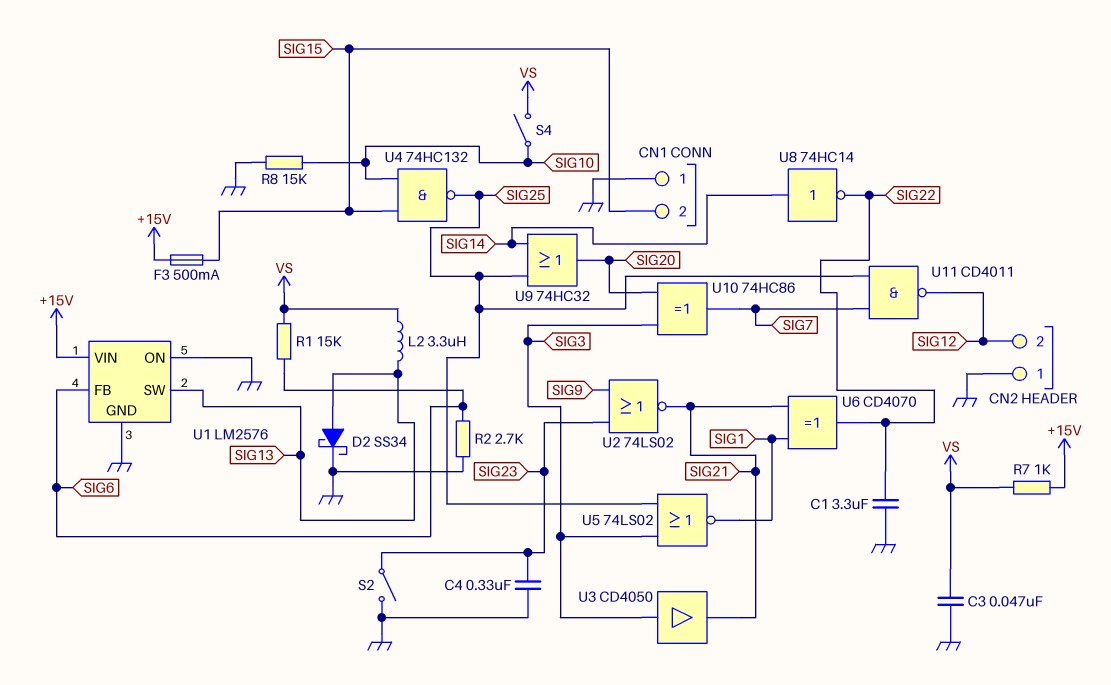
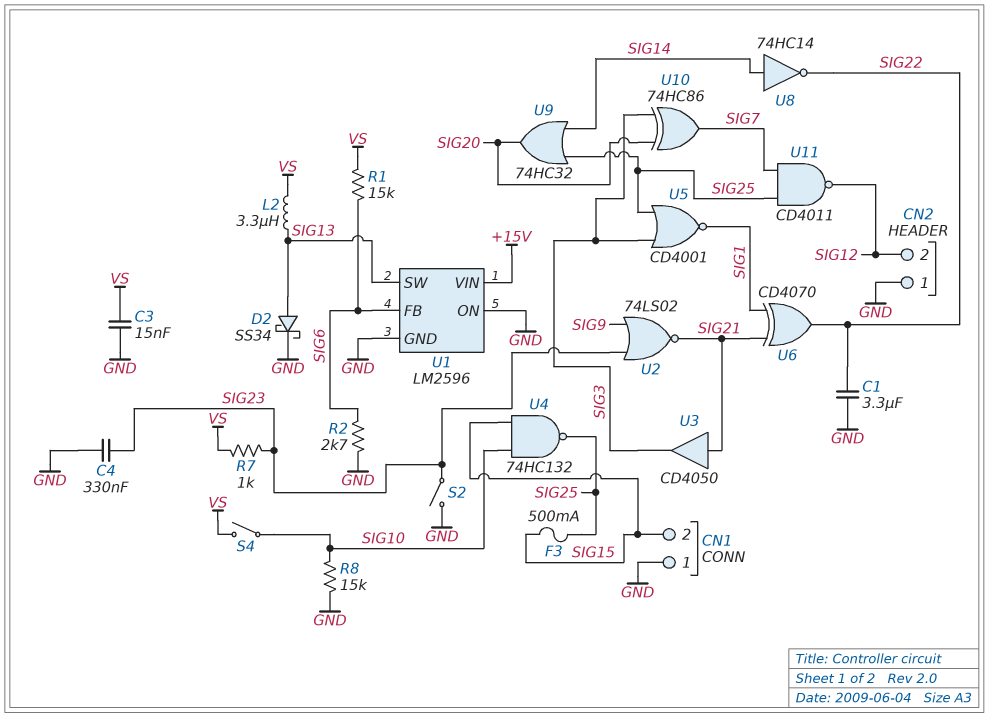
C3: 47nF (GND, VS) -> 15nF (GND, VS)
F3: 500mA (+15V, SIG15) -> 500mA (SIG15, SIG25)
R7: 1k (+15V, VS) -> 1k (SIG23, VS)
U1: LM2576 -> LM2596
U3: buffer CD4050 (in SIG3, out SIG21) -> buffer CD4050 (in SIG21, out SIG3)
U5: NOR 74LS02 (in SIG3, in SIG25, out SIG1) -> NOR CD4001 (in SIG3, in SIG25, out SIG1)

